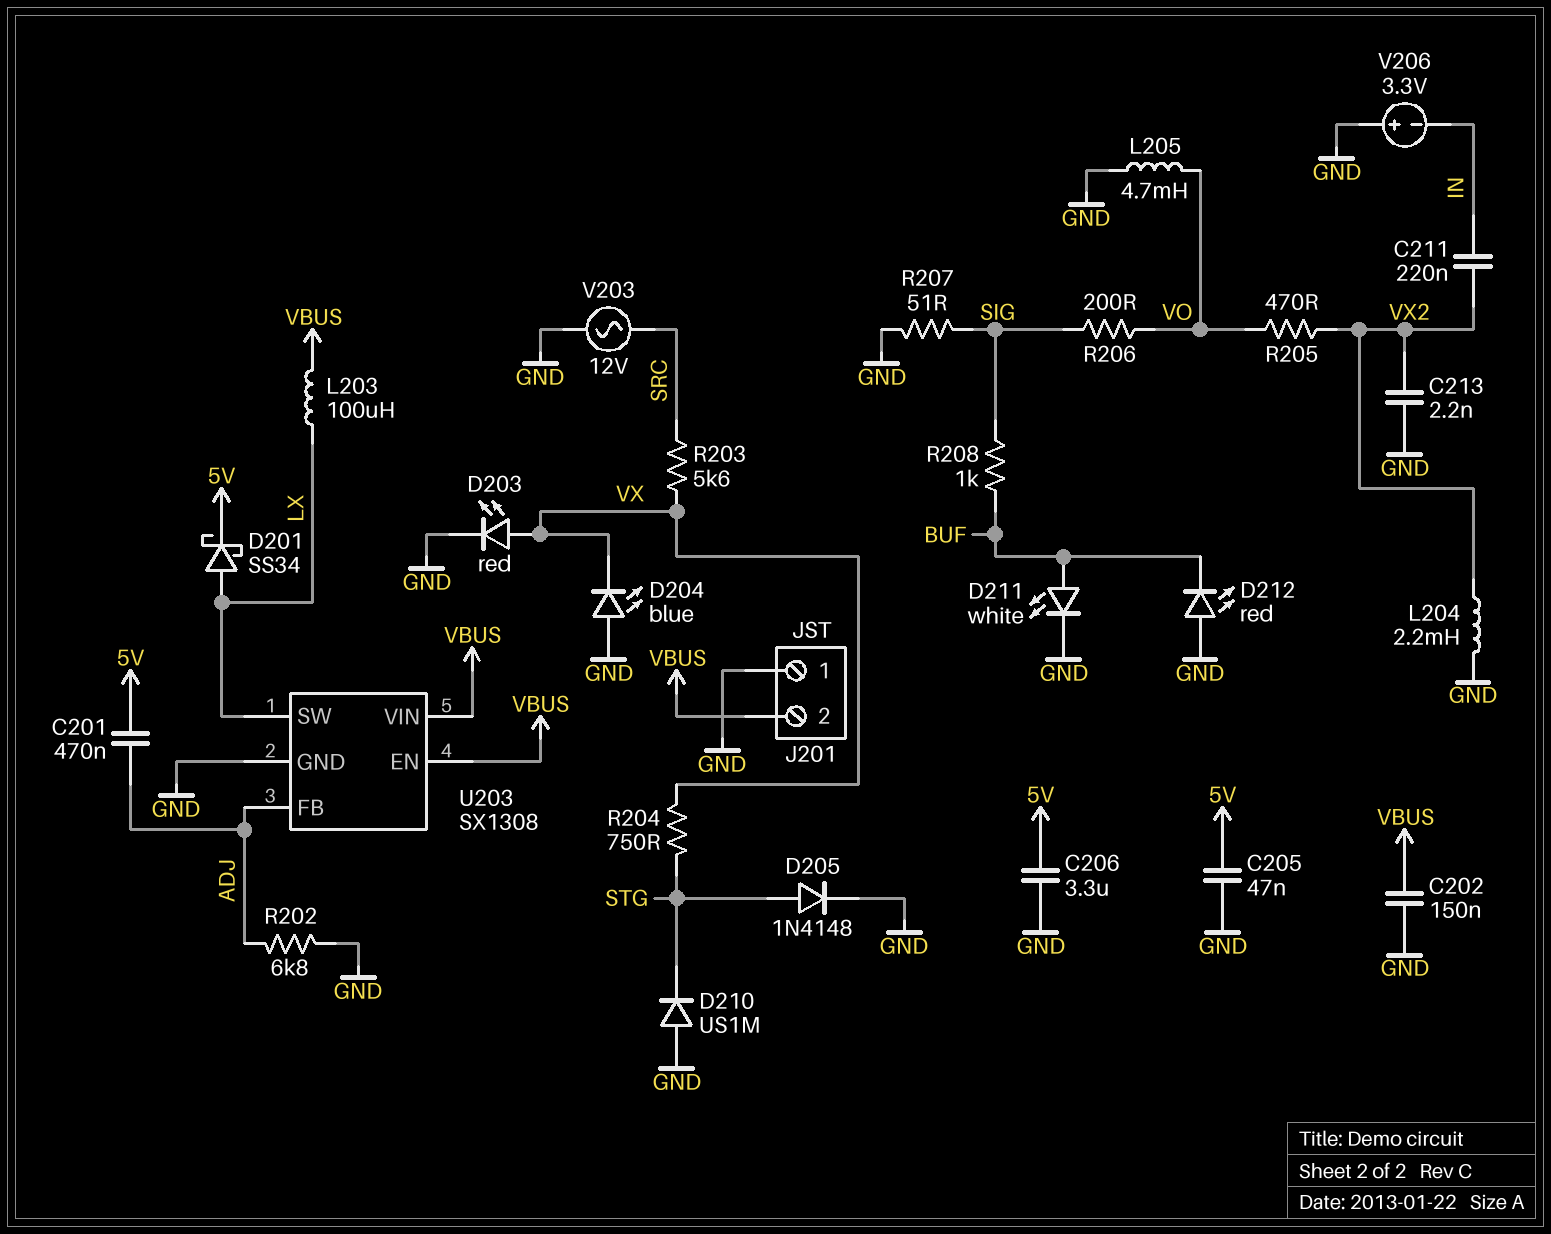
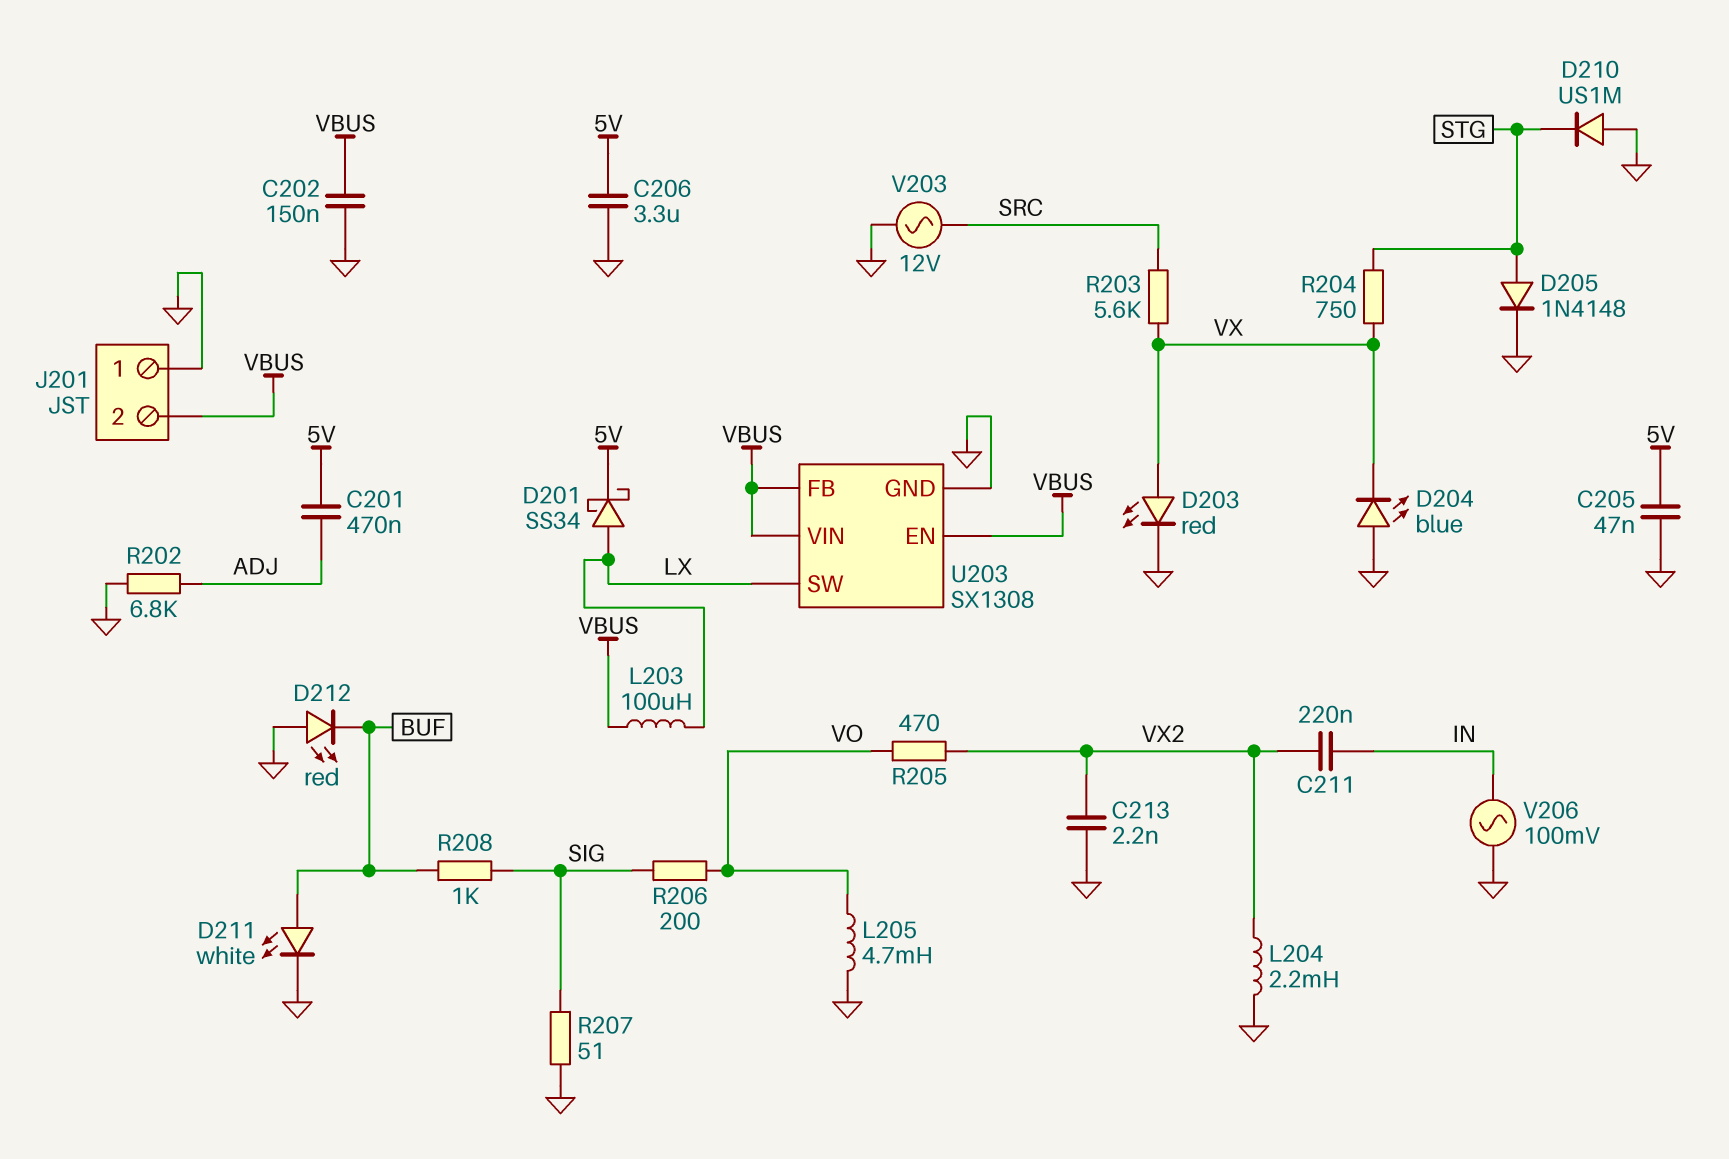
U203 pin FB: ADJ -> VBUS
V206: 3.3V (plus GND, minus IN) -> AC 100mV (GND, IN)

